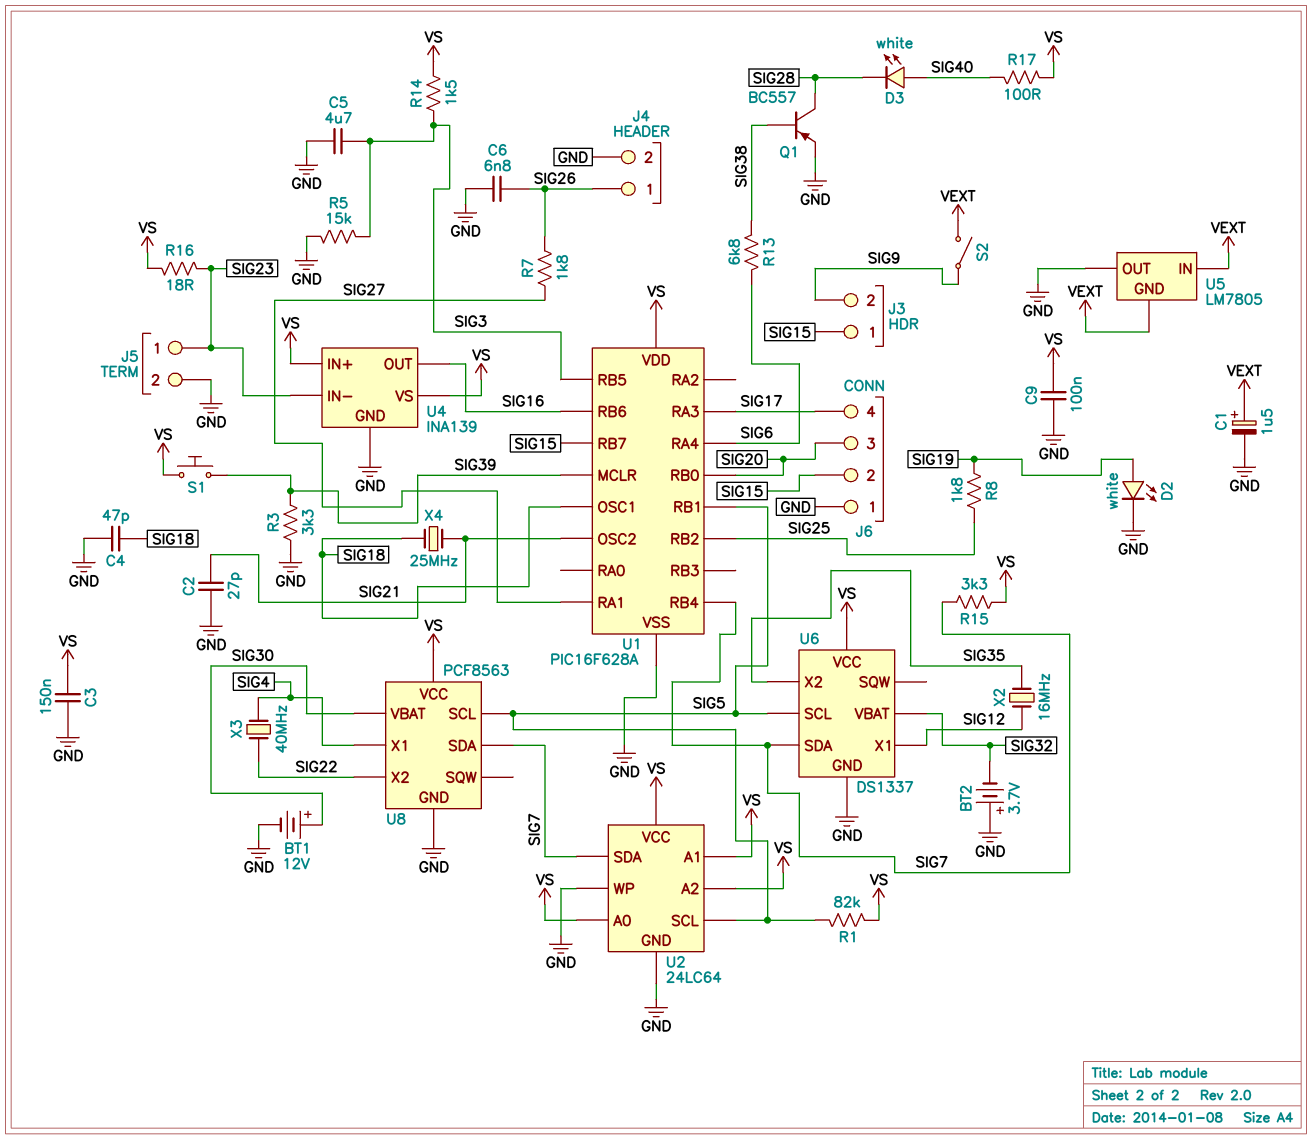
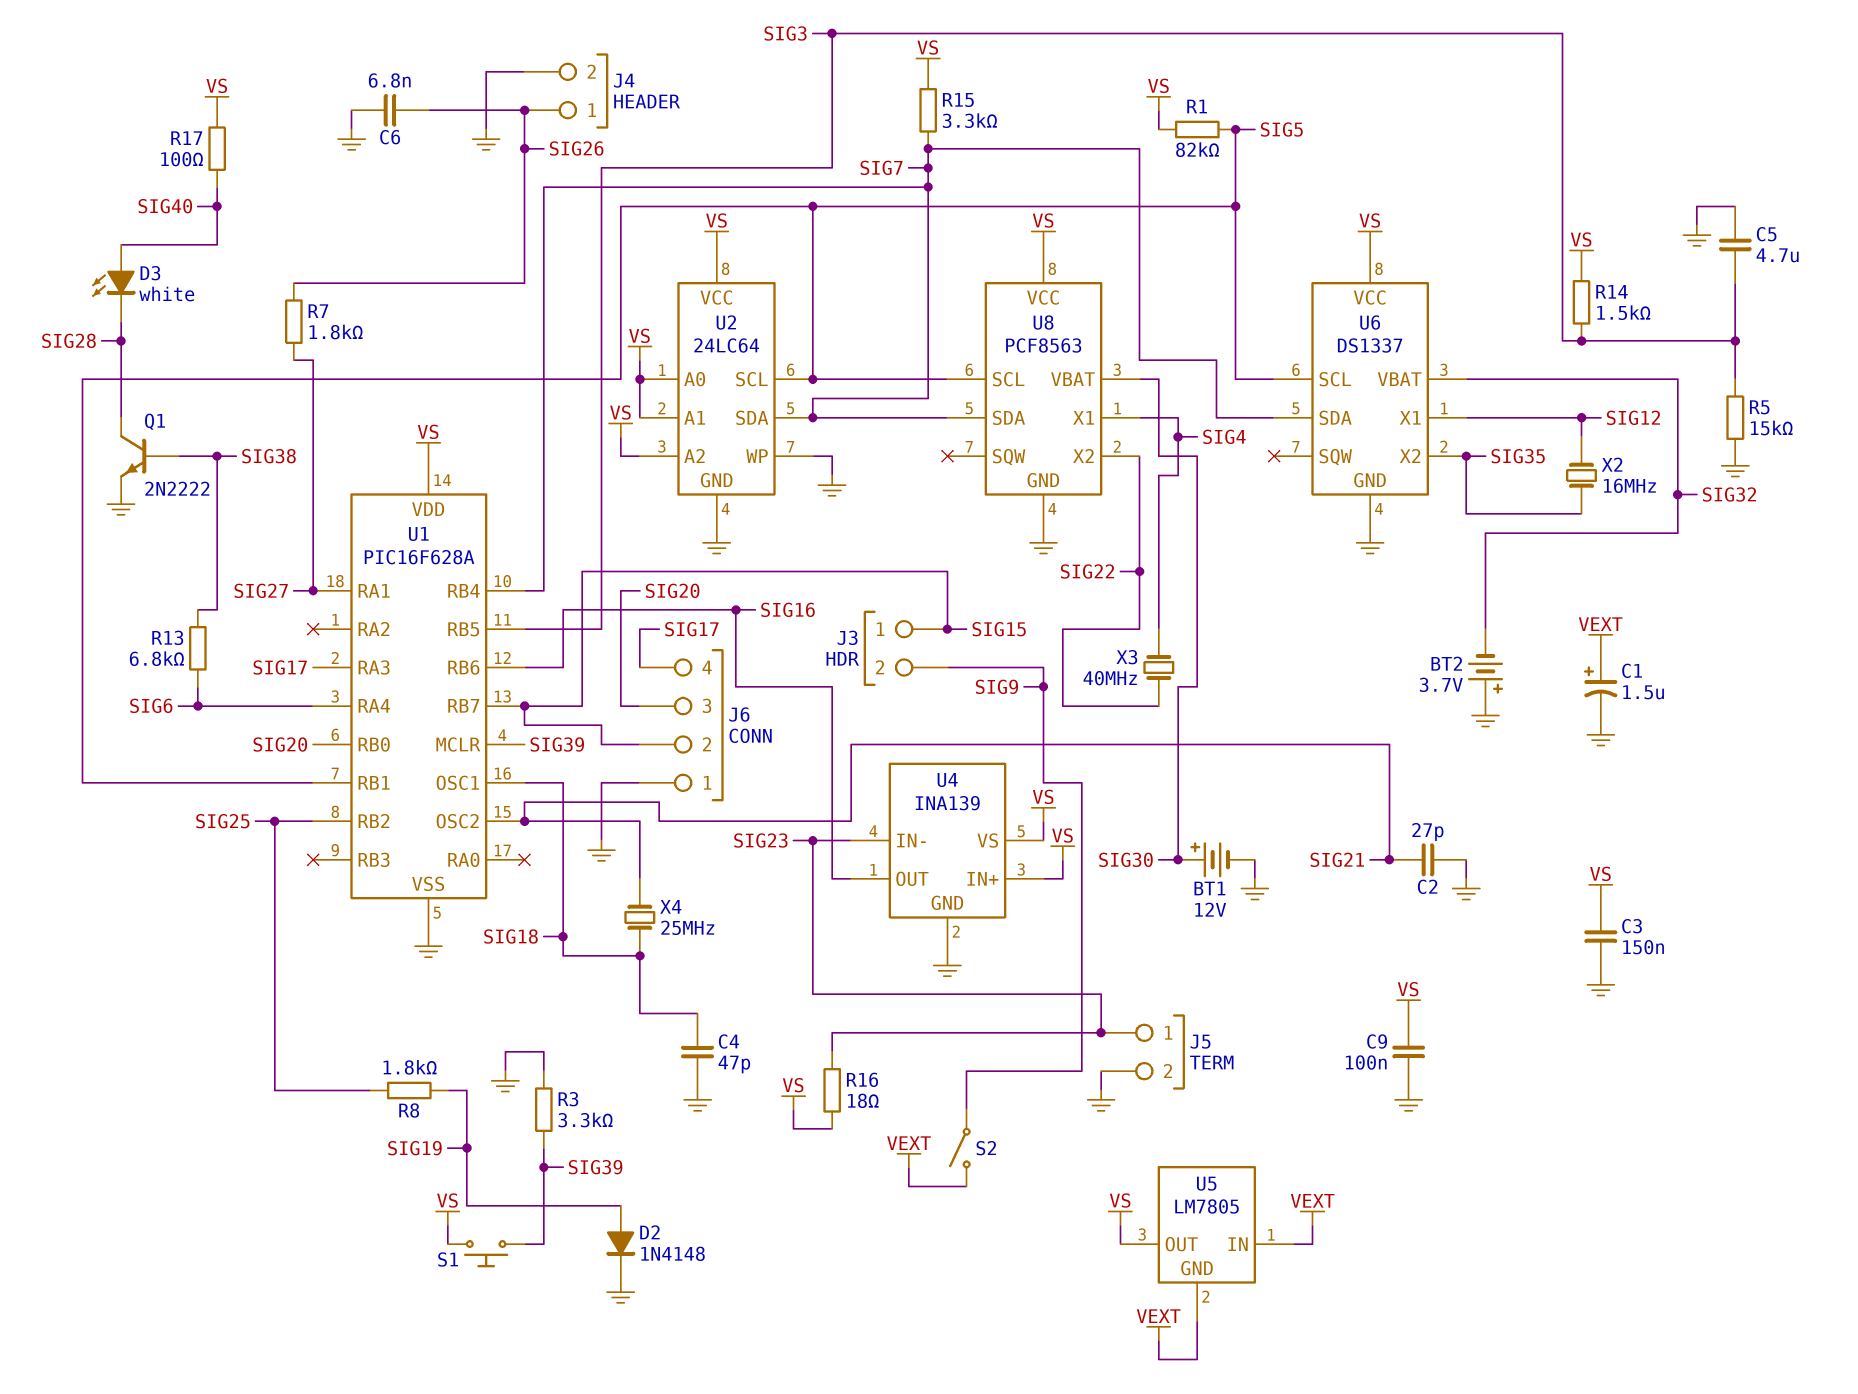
D2: LED white (A SIG19, K GND) -> diode 1N4148 (A SIG19, K GND)
Q1: PNP BC557 (B SIG38, C SIG28, E GND) -> NPN 2N2222 (B SIG38, C SIG28, E GND)
U5 pin OUT: GND -> VS

